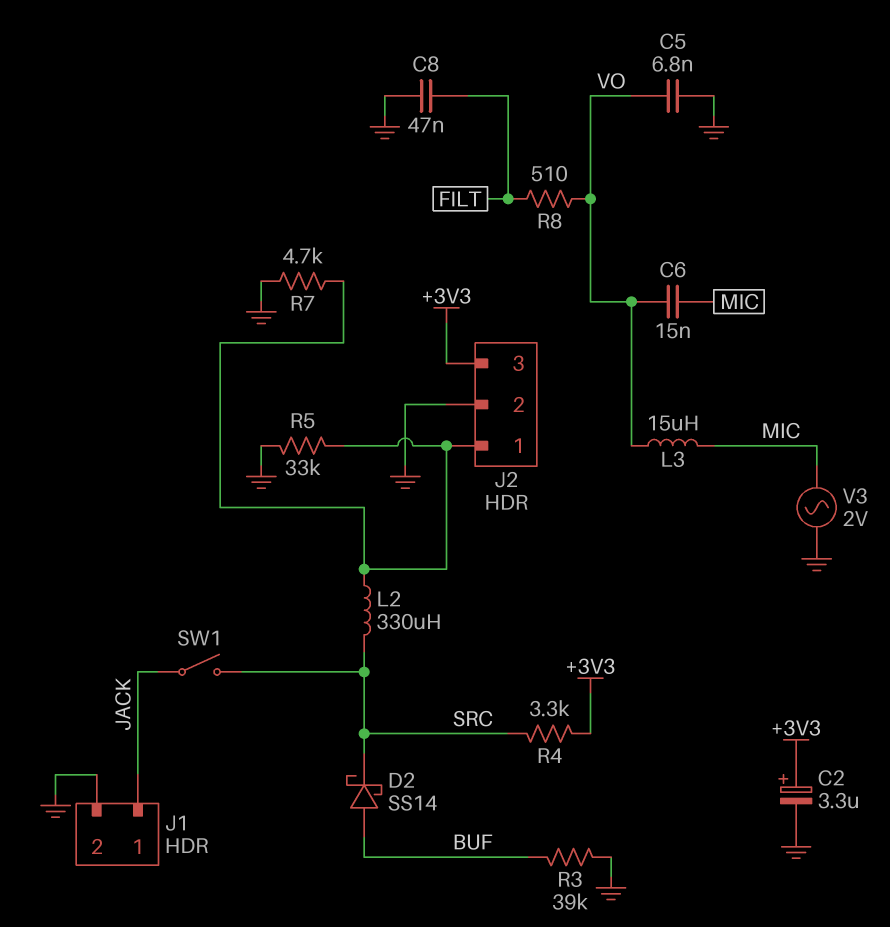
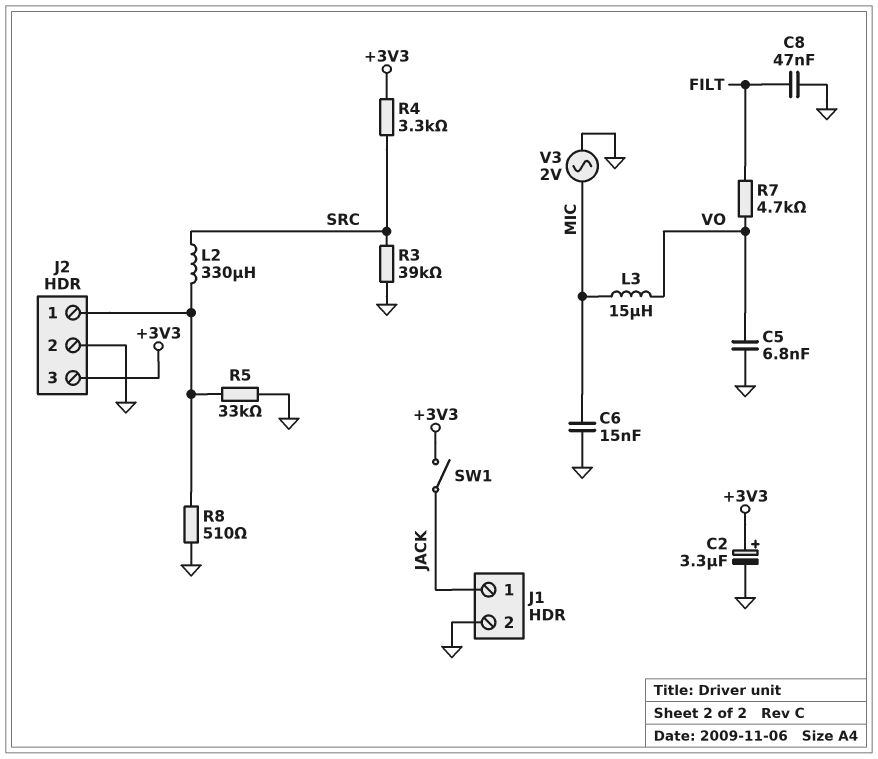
C6: 15nF (MIC, VO) -> 15nF (GND, MIC)
D2: schottky SS14 (A BUF, K SRC) -> none
R3: 39k (BUF, GND) -> 39k (GND, SRC)
R7: 4.7k (GND, J2/1) -> 4.7k (FILT, VO)
R8: 510 (FILT, VO) -> 510 (GND, J2/1)
SW1: switch (JACK, SRC) -> switch (+3V3, JACK)

